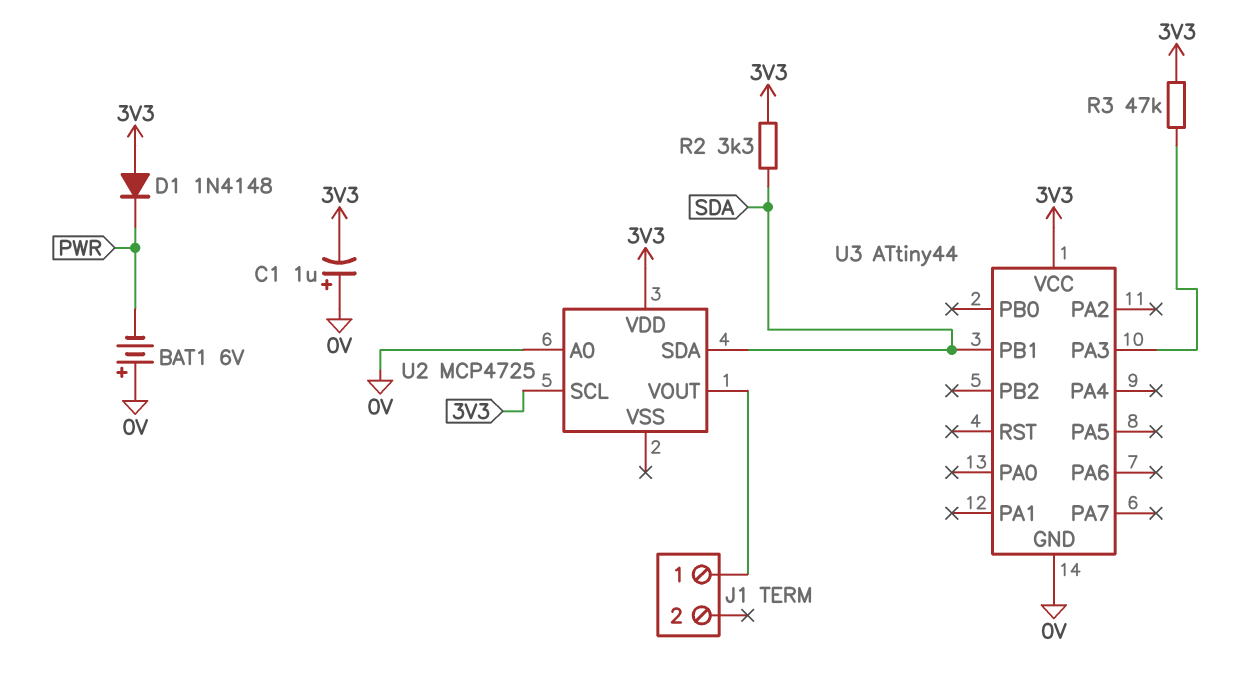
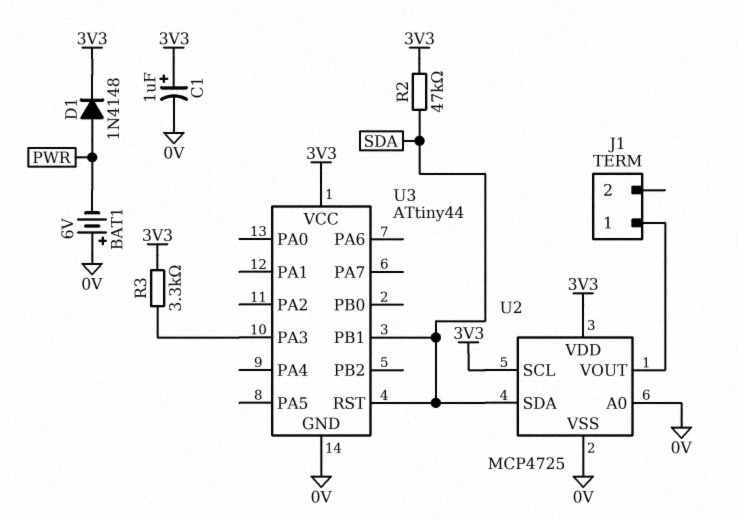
C1: 1uF (plus 0V, minus 3V3) -> 1uF (plus 3V3, minus 0V)
D1: diode 1N4148 (A 3V3, K PWR) -> diode 1N4148 (A PWR, K 3V3)
R2: 3.3k (3V3, SDA) -> 47k (3V3, SDA)
R3: 47k (3V3, U3/PA3) -> 3.3k (3V3, U3/PA3)
U2 pin VSS: none -> 0V
U3 pin RST: none -> SDA

